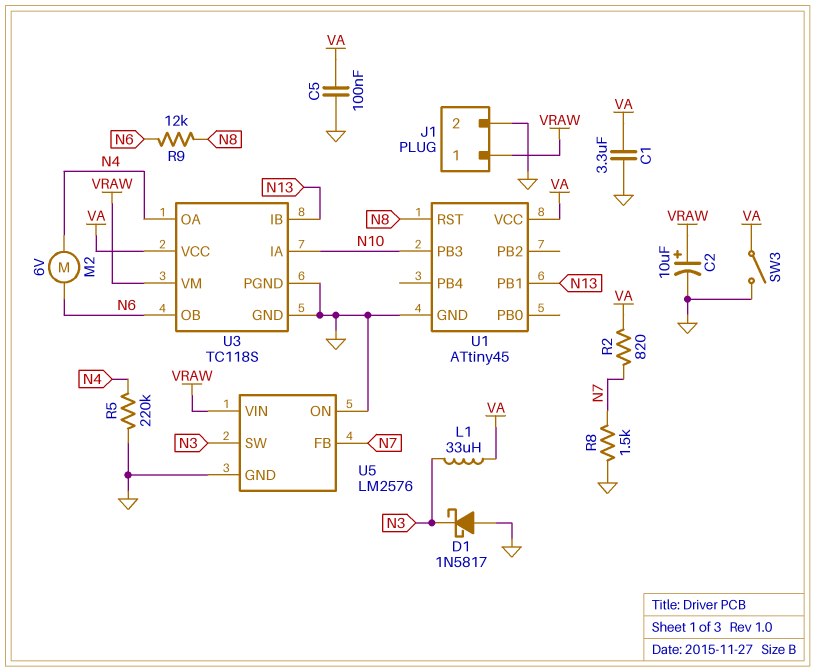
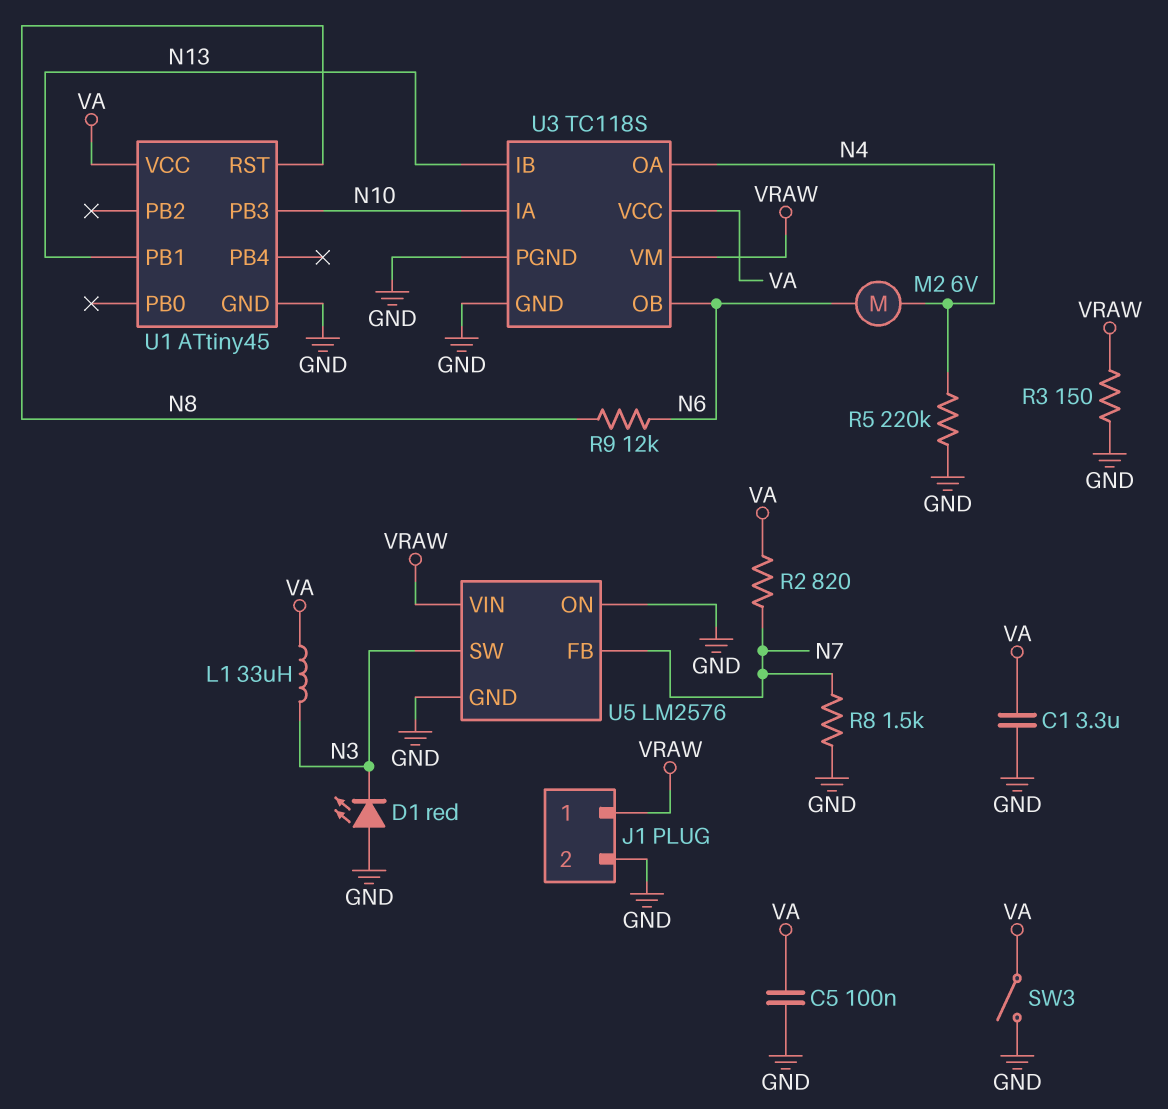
C2: 10uF (plus VRAW, minus GND) -> none
D1: schottky 1N5817 (A GND, K N3) -> LED red (A GND, K N3)
R3: none -> 150 (GND, VRAW)

